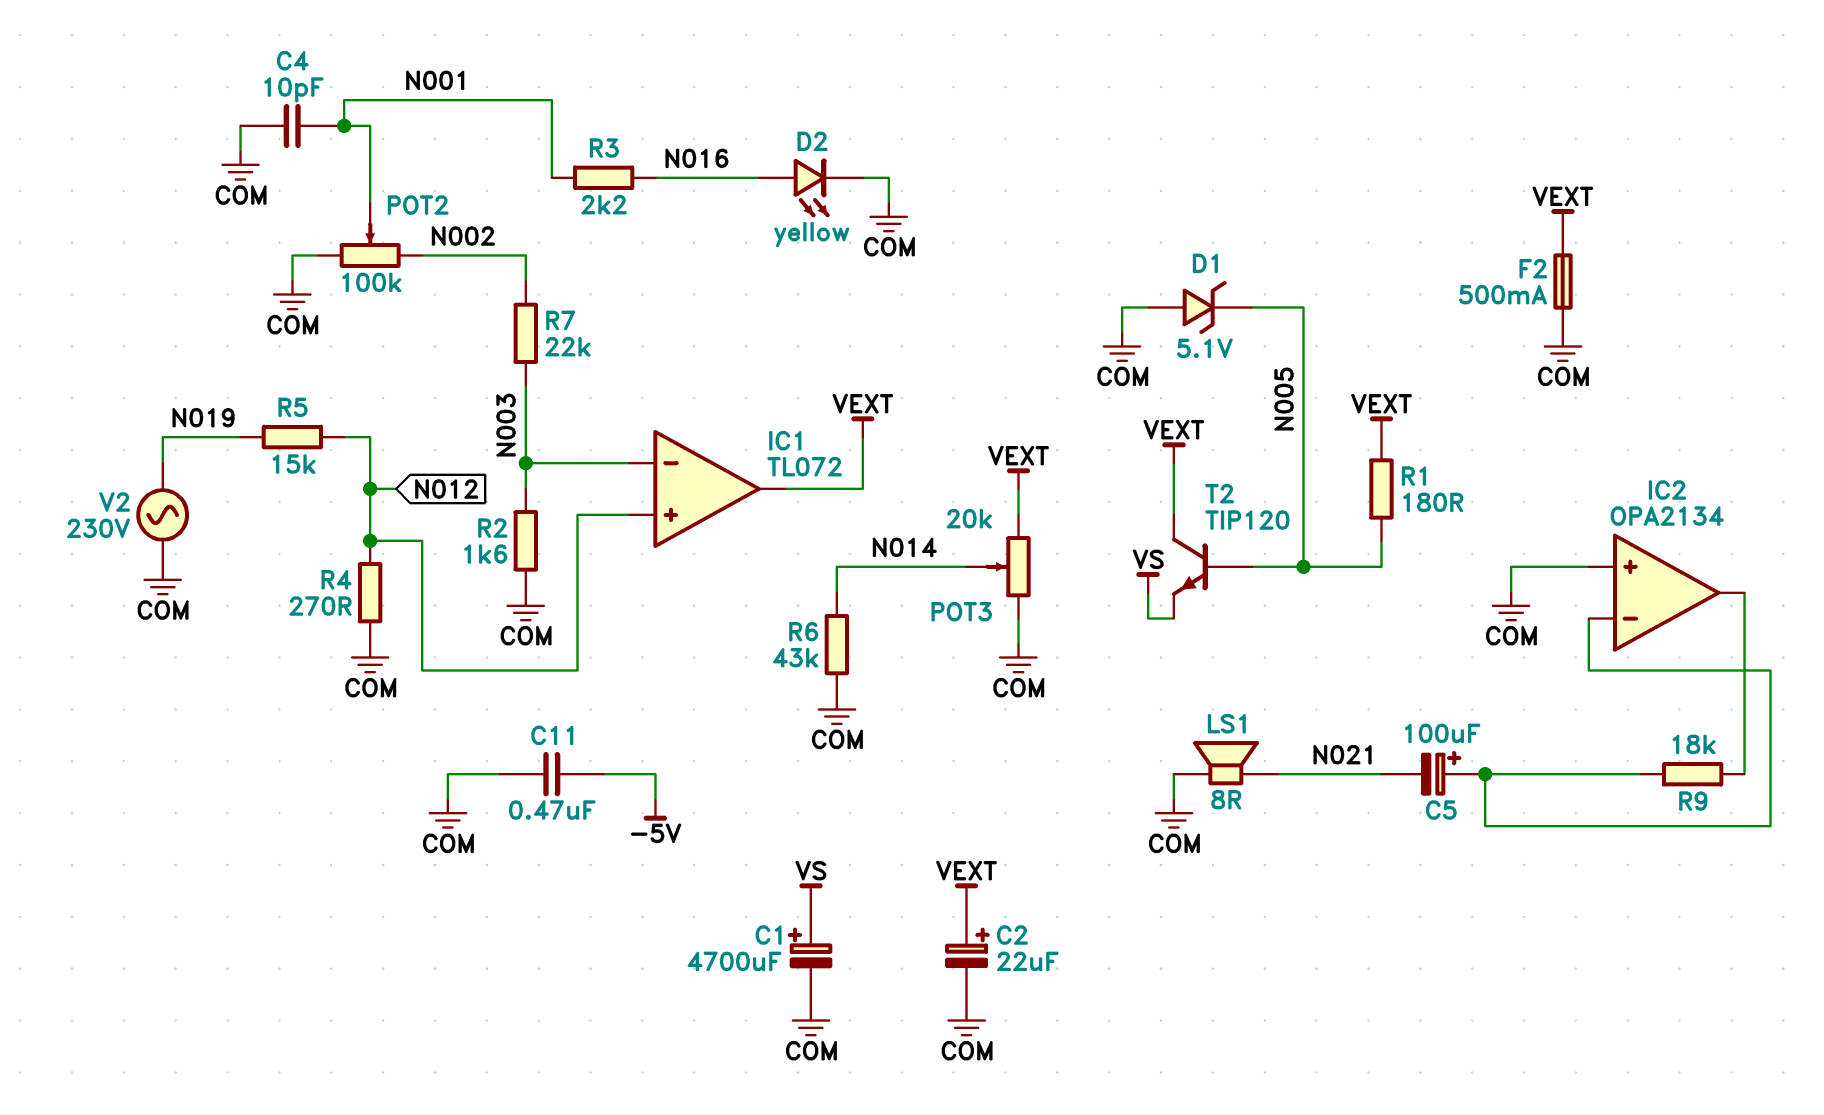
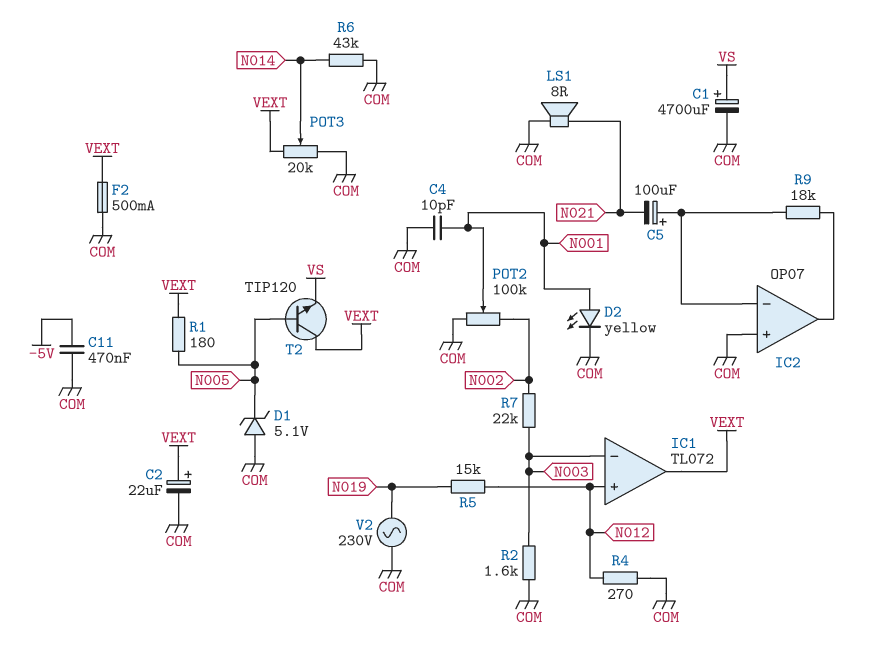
D2: LED yellow (A N016, K COM) -> LED yellow (A N001, K COM)
IC2: OPA2134 -> OP07
R3: 2.2k (N001, N016) -> none

